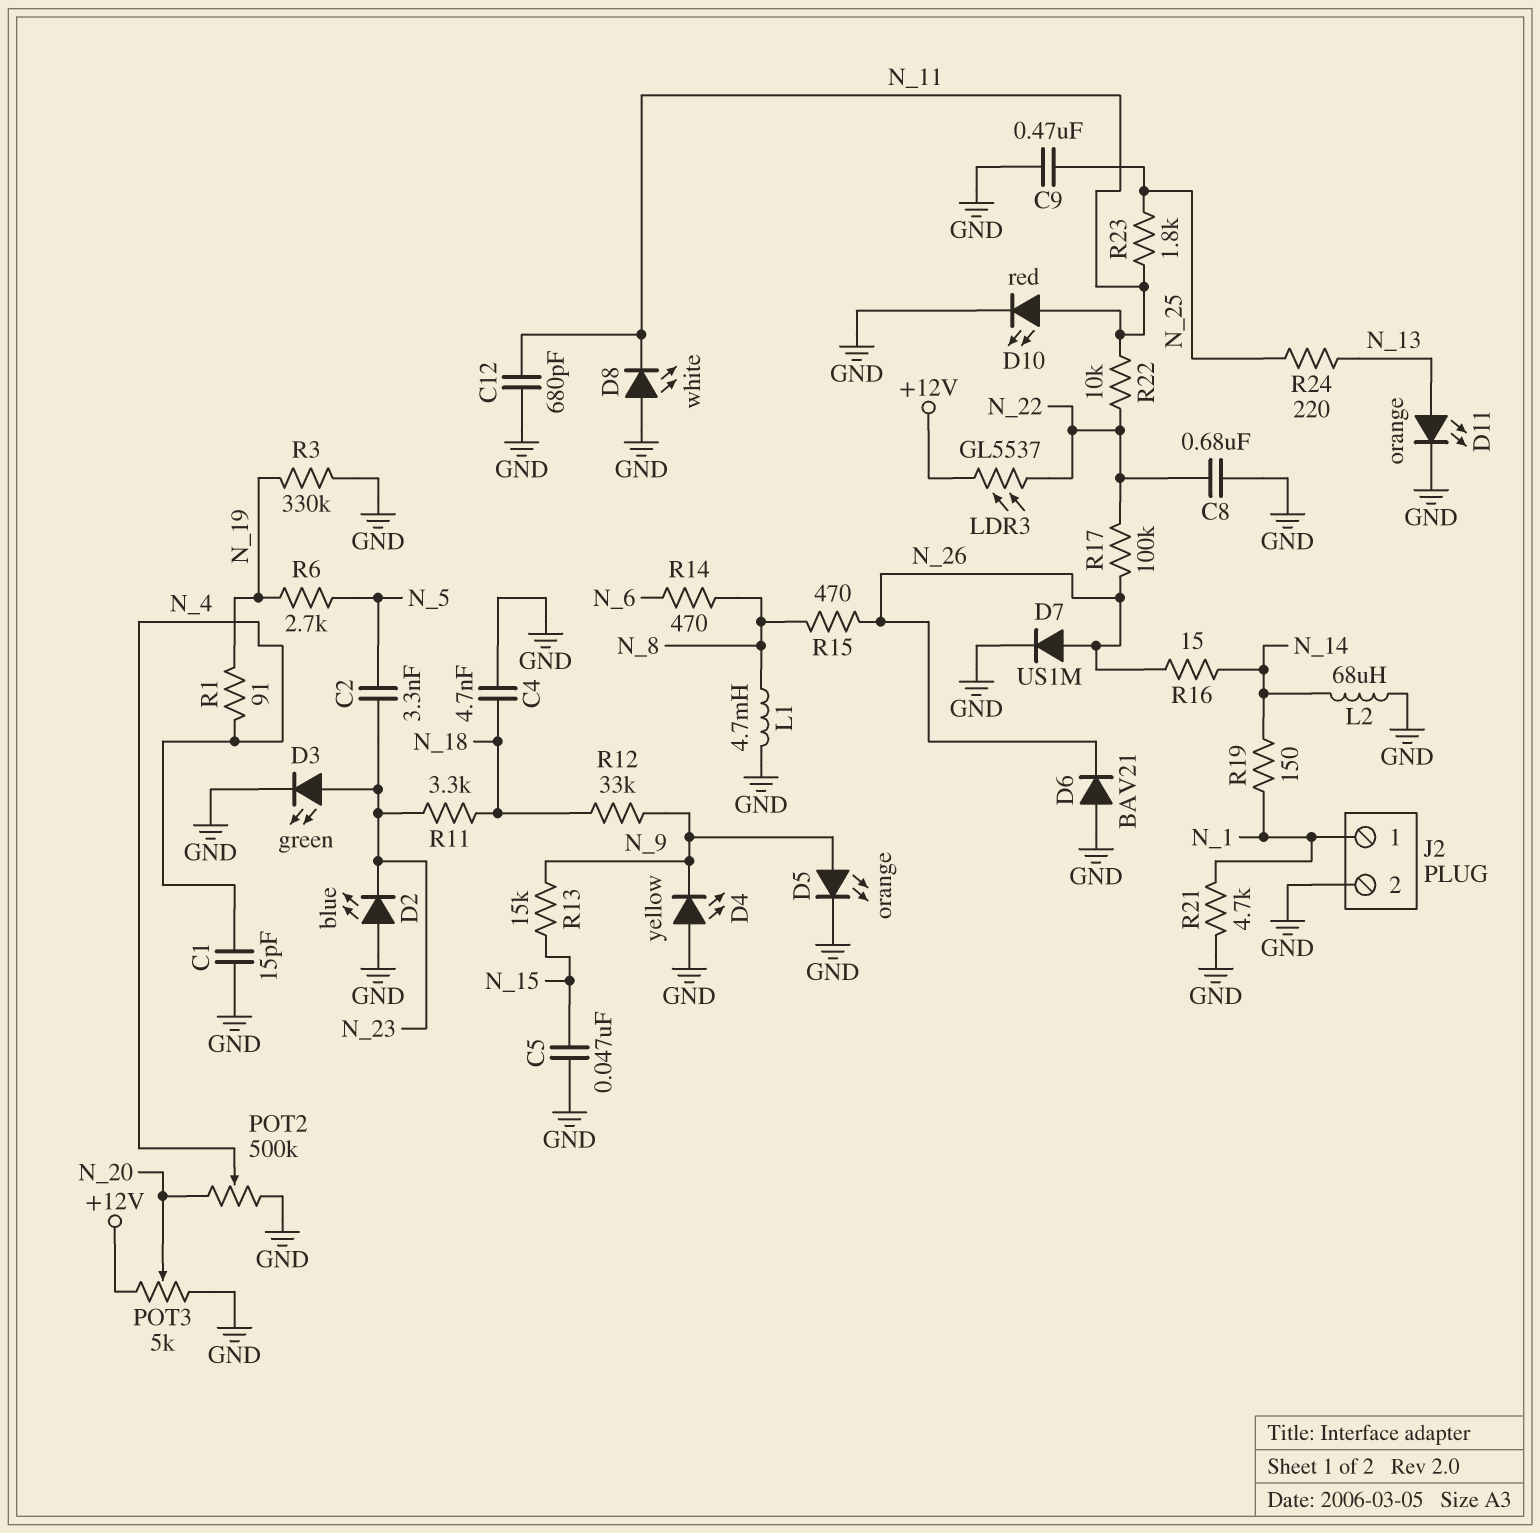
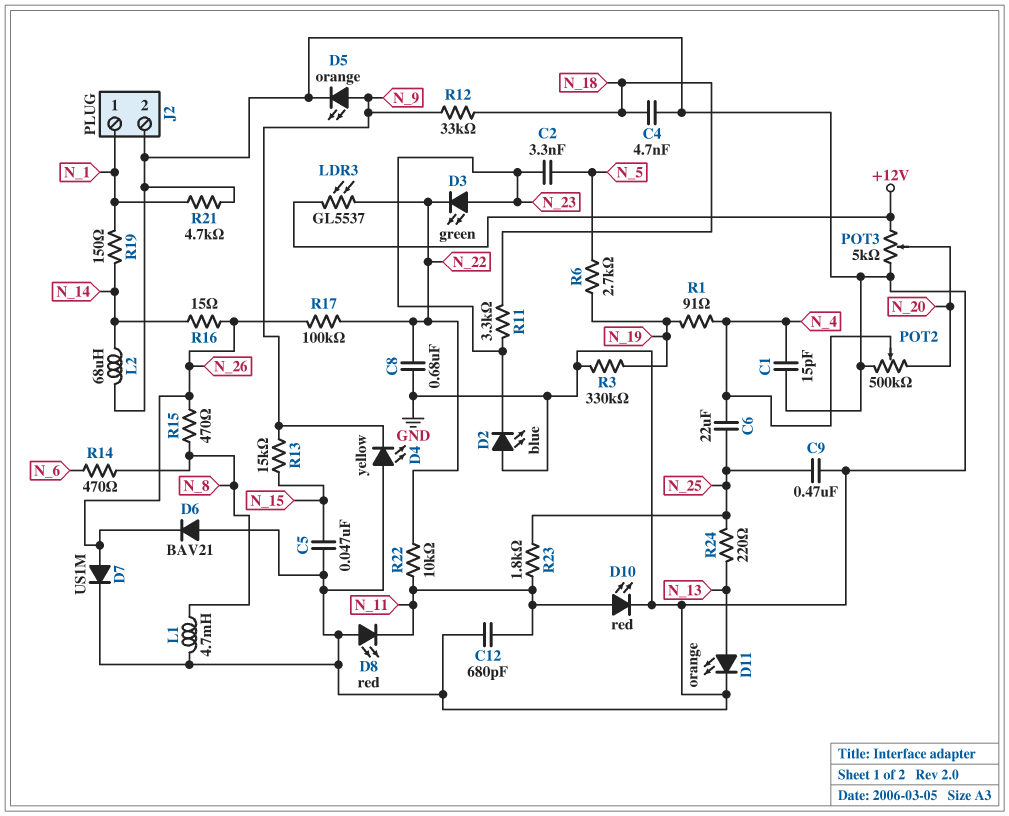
C6: none -> 22uF (N_4, N_25)
D3: LED green (A N_23, K GND) -> LED green (A N_23, K N_22)
D8: LED white (A GND, K N_11) -> LED red (A GND, K N_11)

